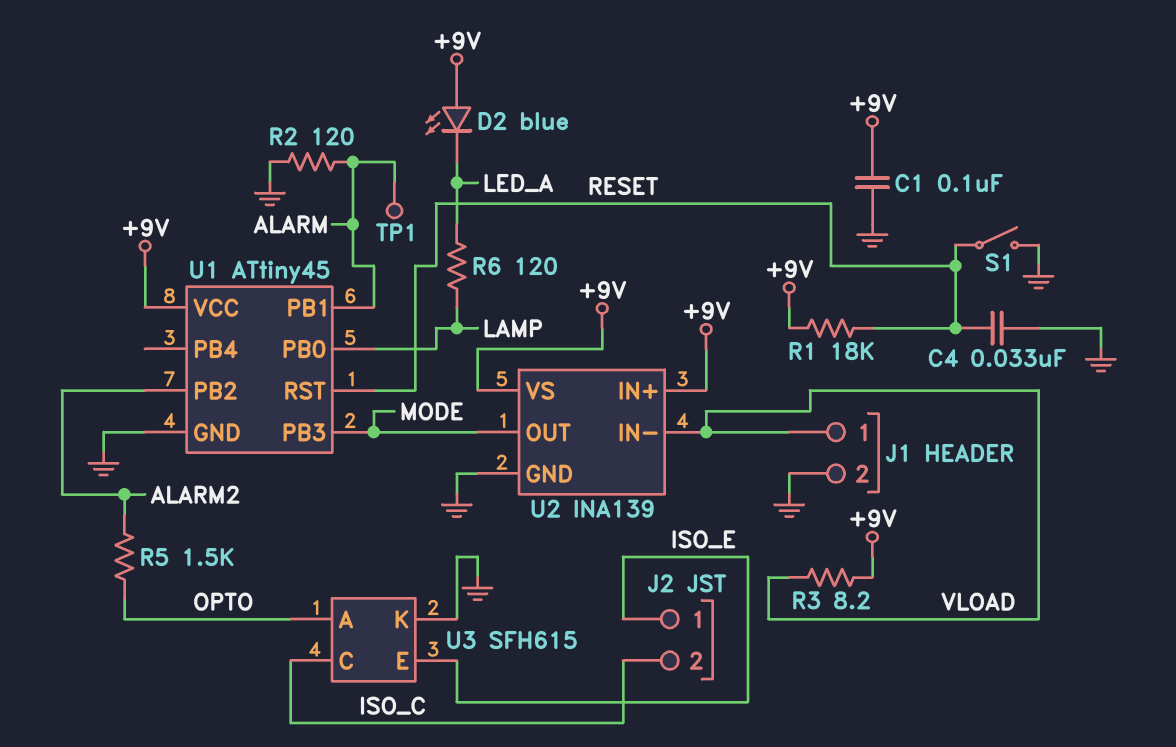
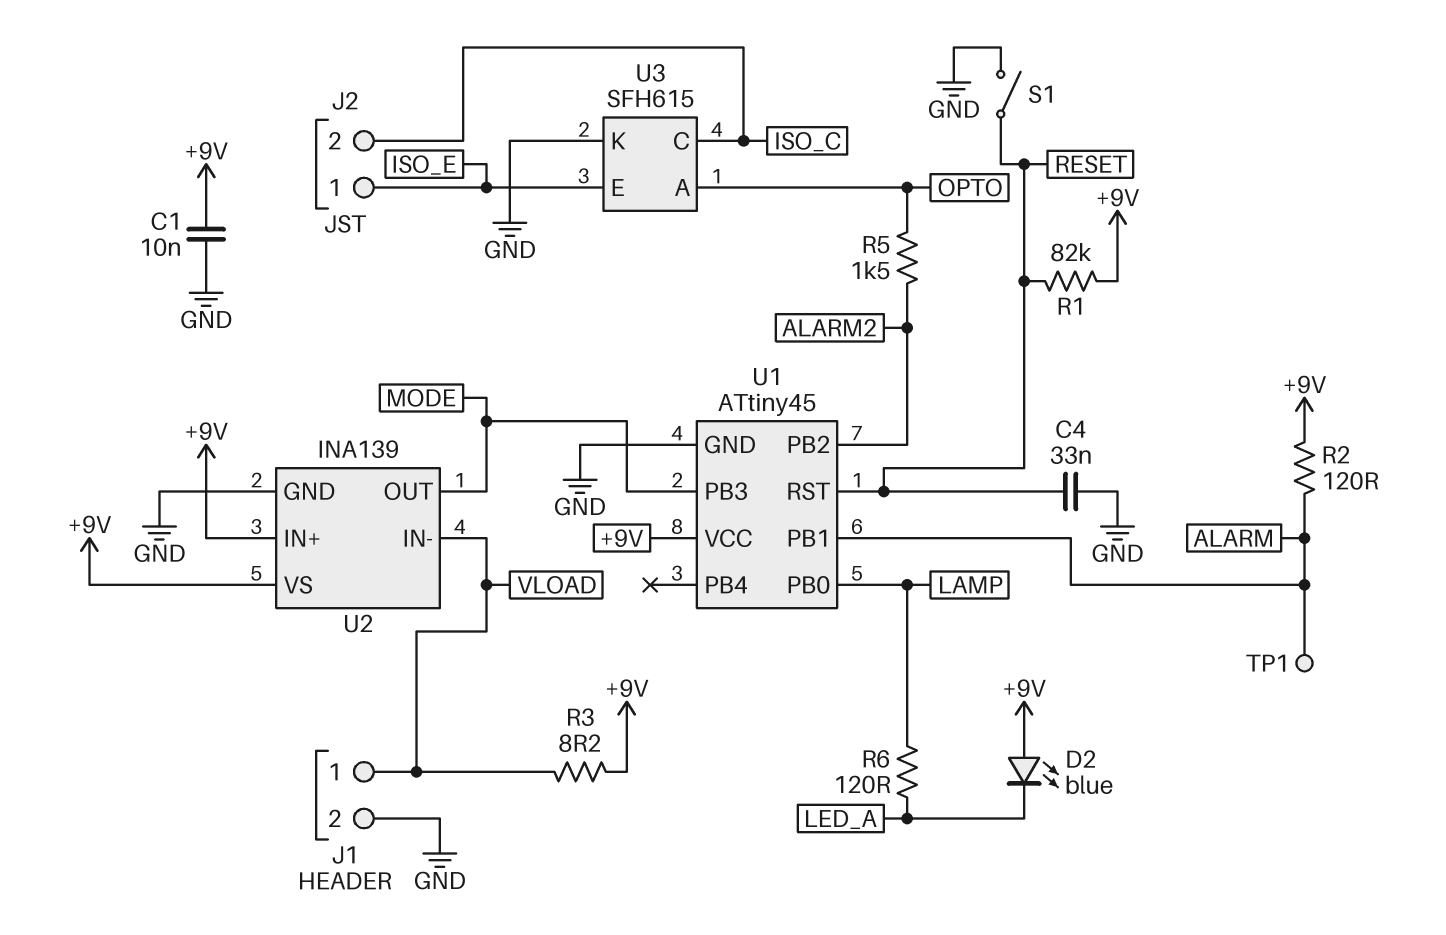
C1: 100nF (+9V, GND) -> 10nF (+9V, GND)
R1: 18k (+9V, RESET) -> 82k (+9V, RESET)
R2: 120 (ALARM, GND) -> 120 (+9V, ALARM)

